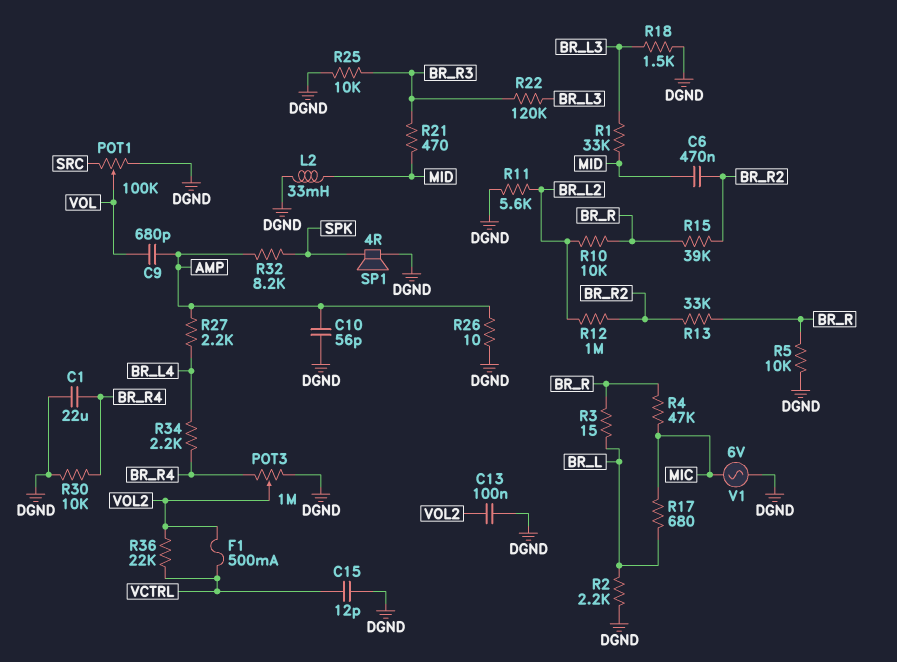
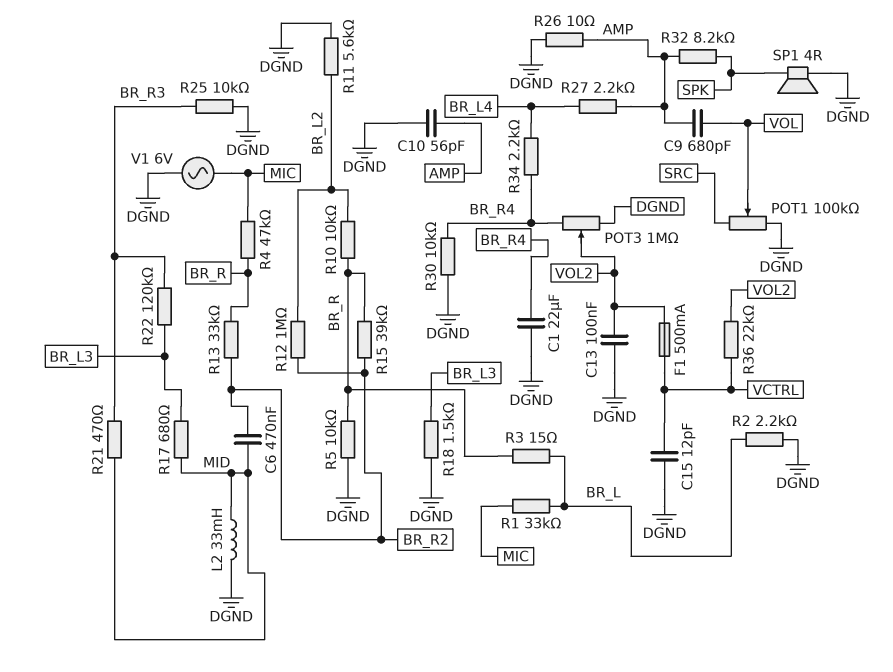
R1: 33k (BR_L3, MID) -> 33k (BR_L, MIC)
R17: 680 (BR_L, MIC) -> 680 (BR_L3, MID)

